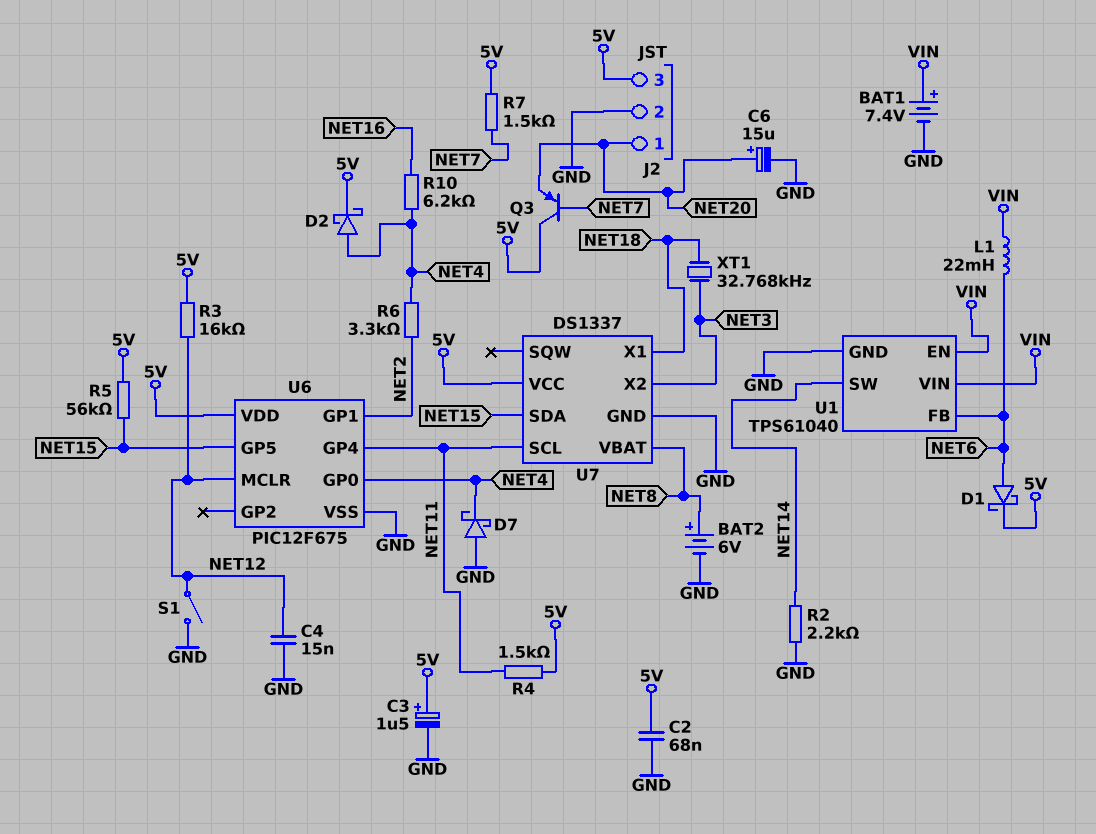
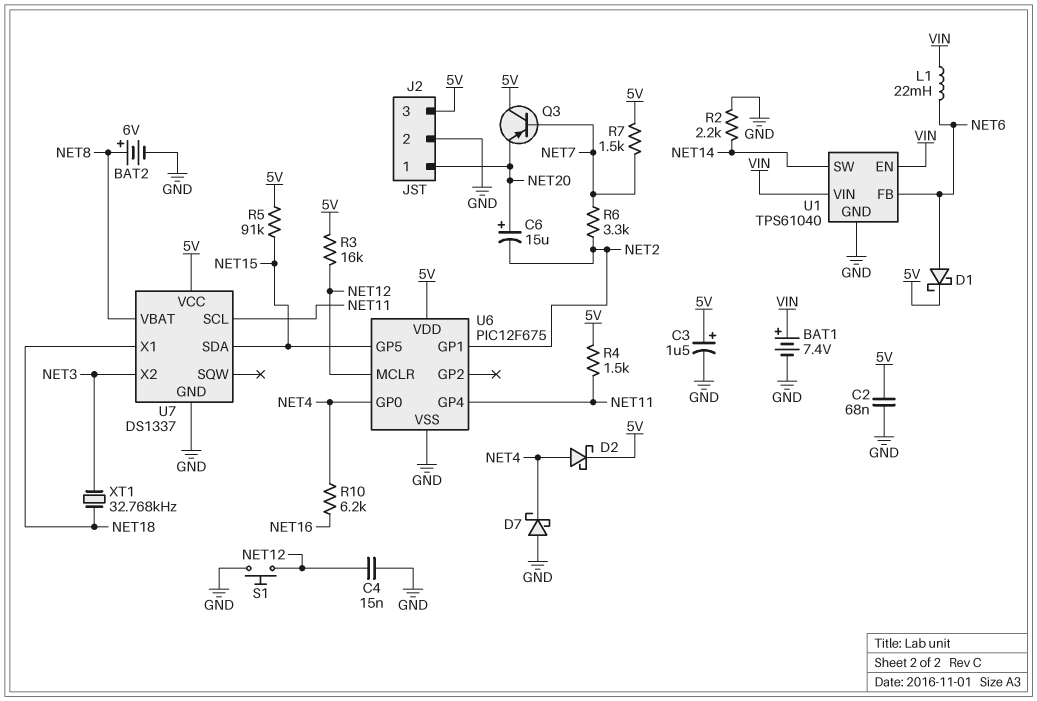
C6: 15uF (plus NET20, minus GND) -> 15uF (plus NET20, minus NET2)
R5: 56k (5V, NET15) -> 91k (5V, NET15)
R6: 3.3k (NET2, NET4) -> 3.3k (NET2, NET7)
S1: switch (GND, NET12) -> button (GND, NET12)

